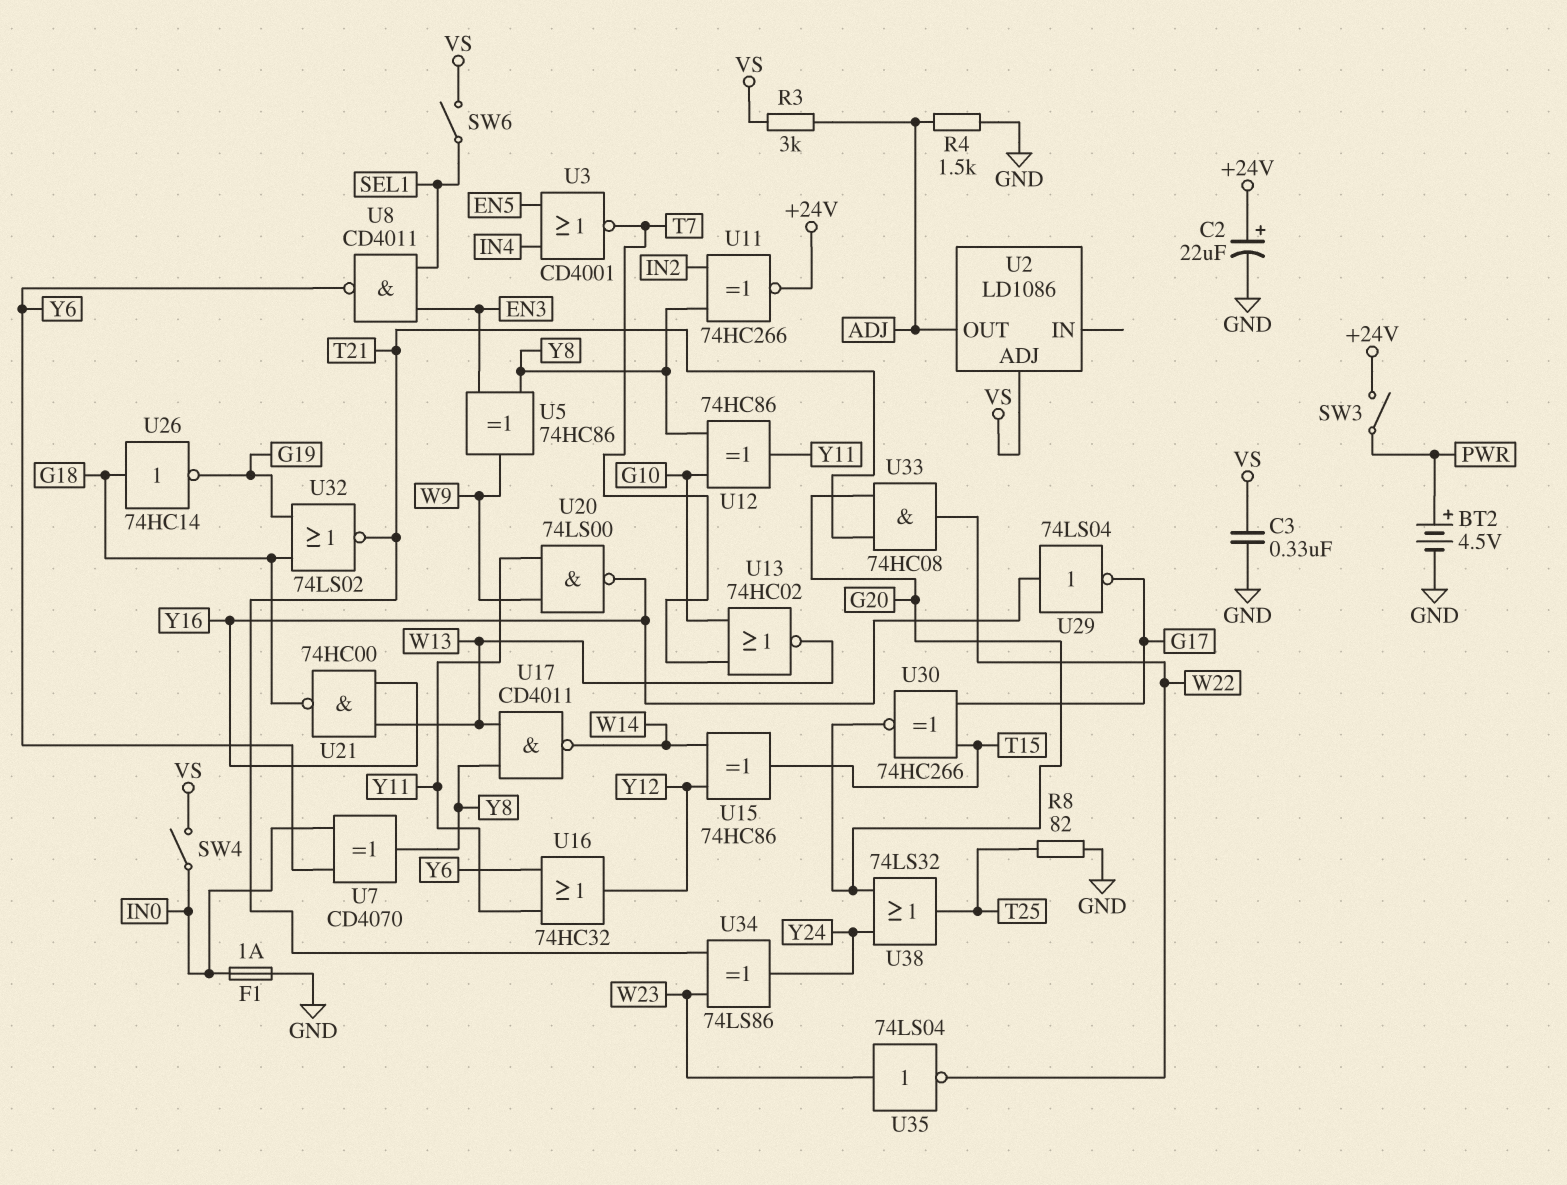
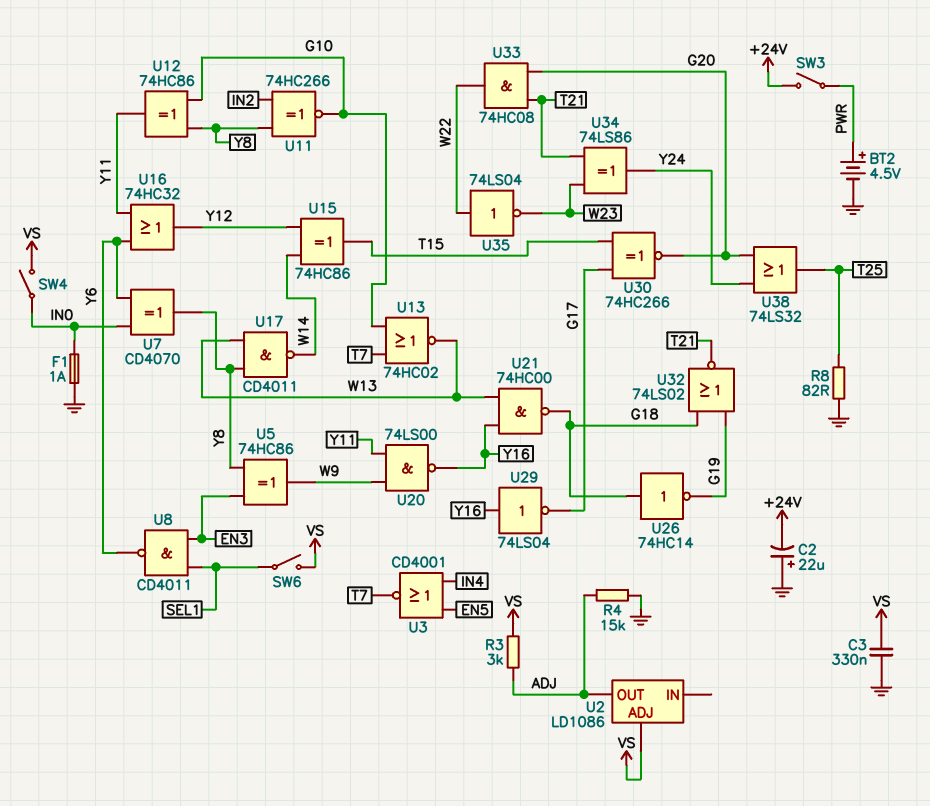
C2: 22uF (plus +24V, minus GND) -> 22uF (plus GND, minus +24V)
R4: 1.5k (ADJ, GND) -> 15k (ADJ, GND)
U11: XNOR 74HC266 (in IN2, in Y8, out +24V) -> XNOR 74HC266 (in IN2, in Y8, out G10)
U35: NOT 74LS04 (in W23, out W22) -> NOT 74LS04 (in W22, out W23)

